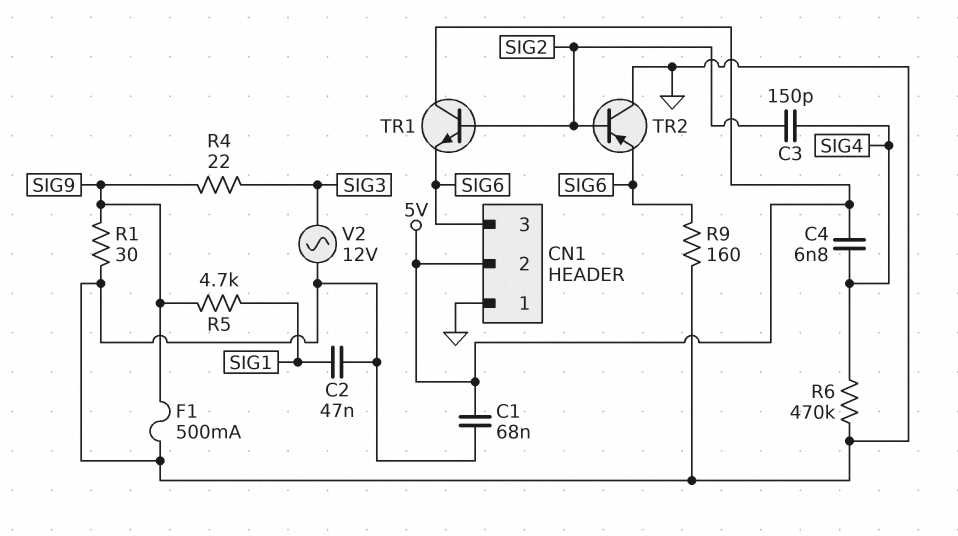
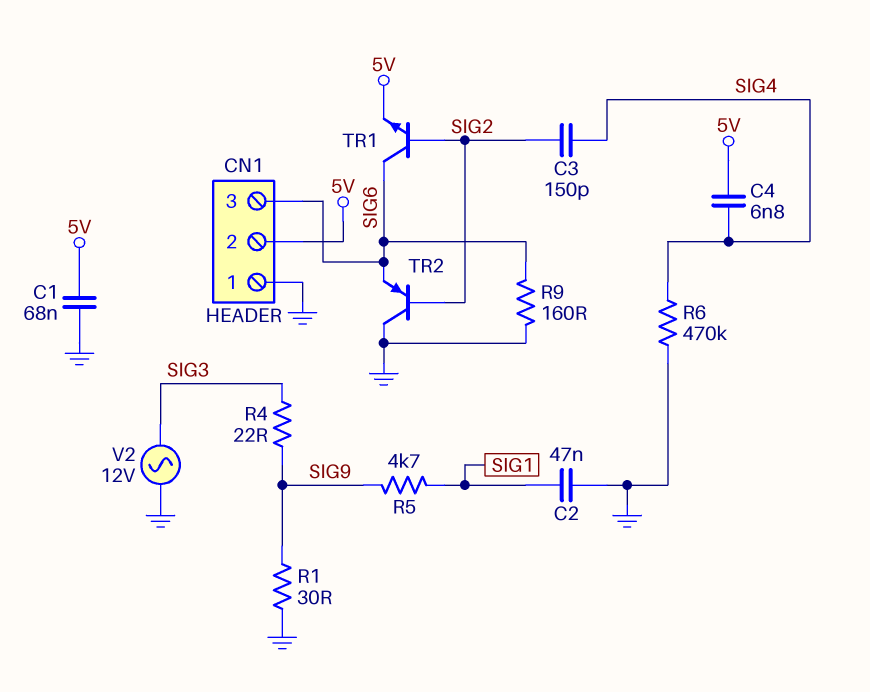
F1: 500mA (GND, SIG9) -> none
TR1: NPN (B SIG2, C 5V, E SIG6) -> NPN (B SIG2, C SIG6, E 5V)

